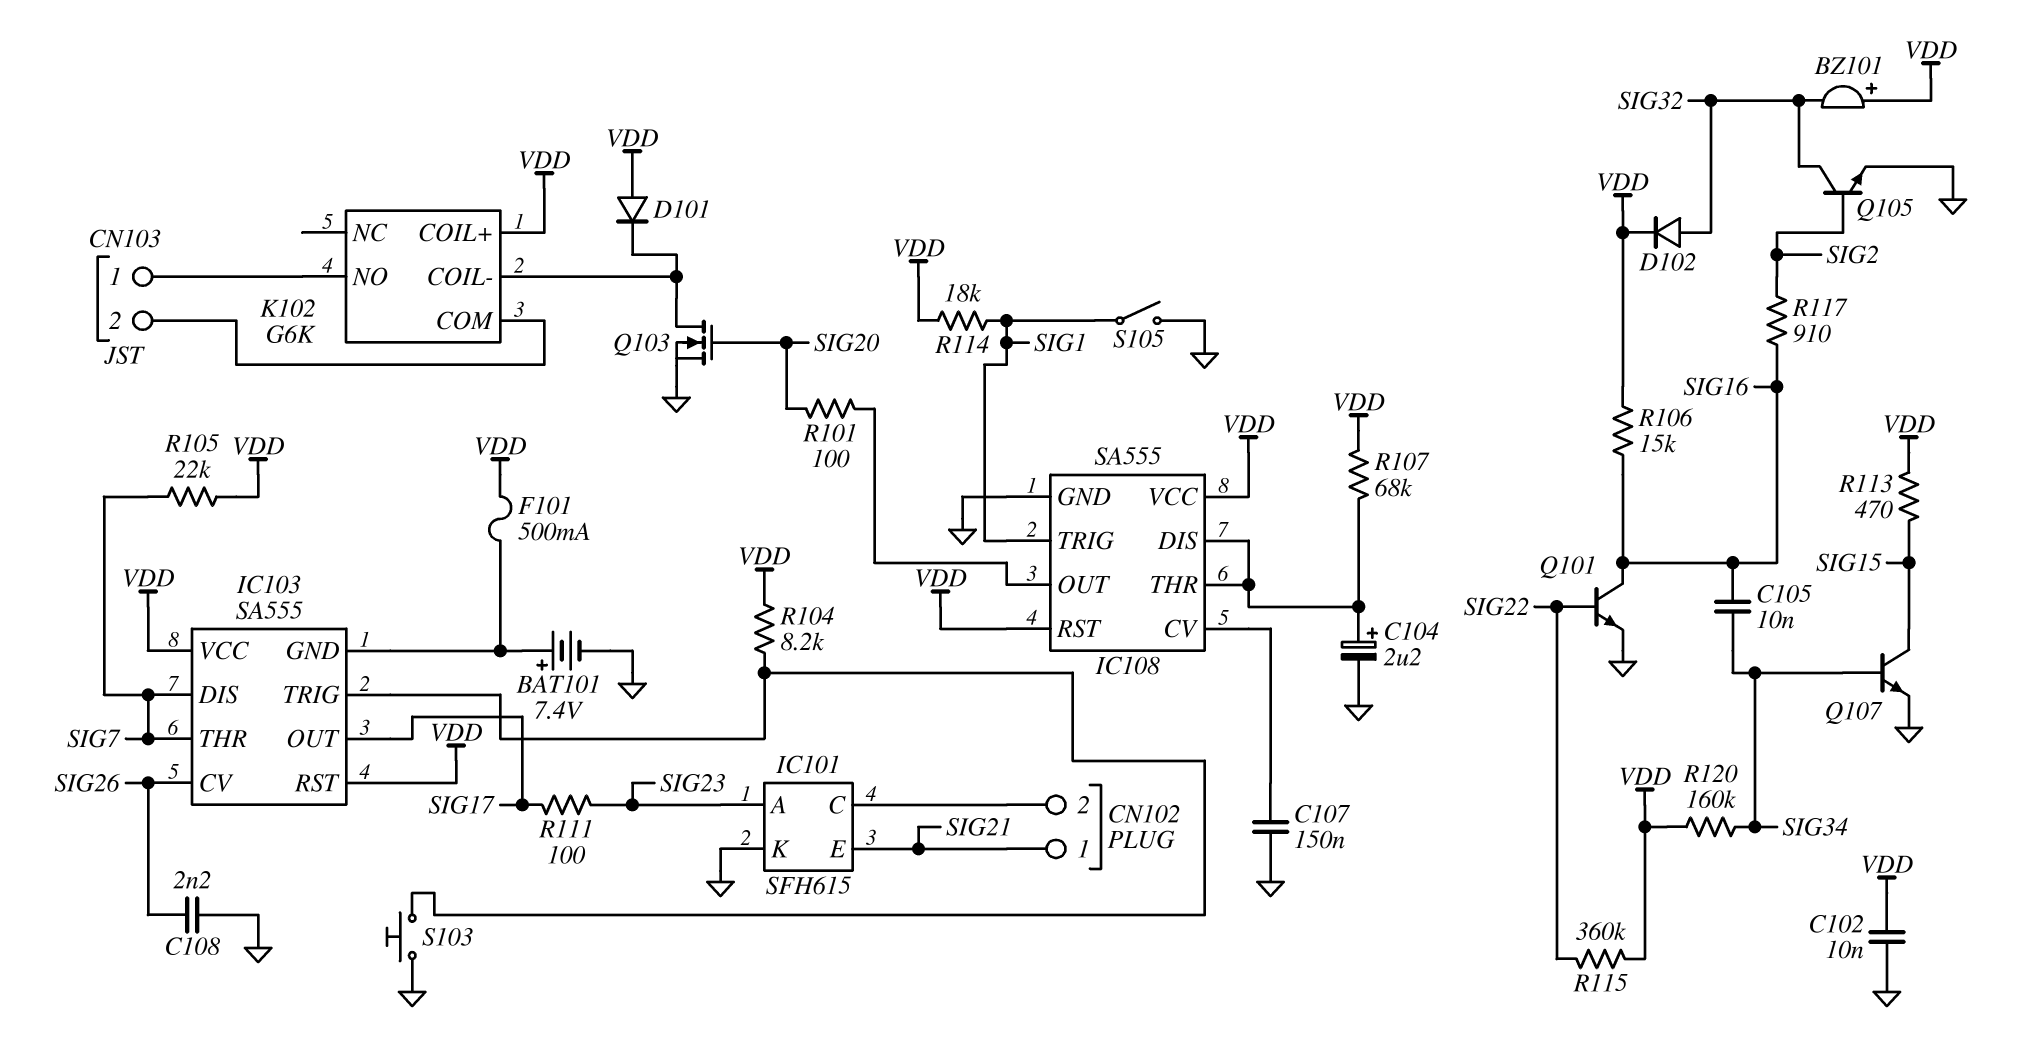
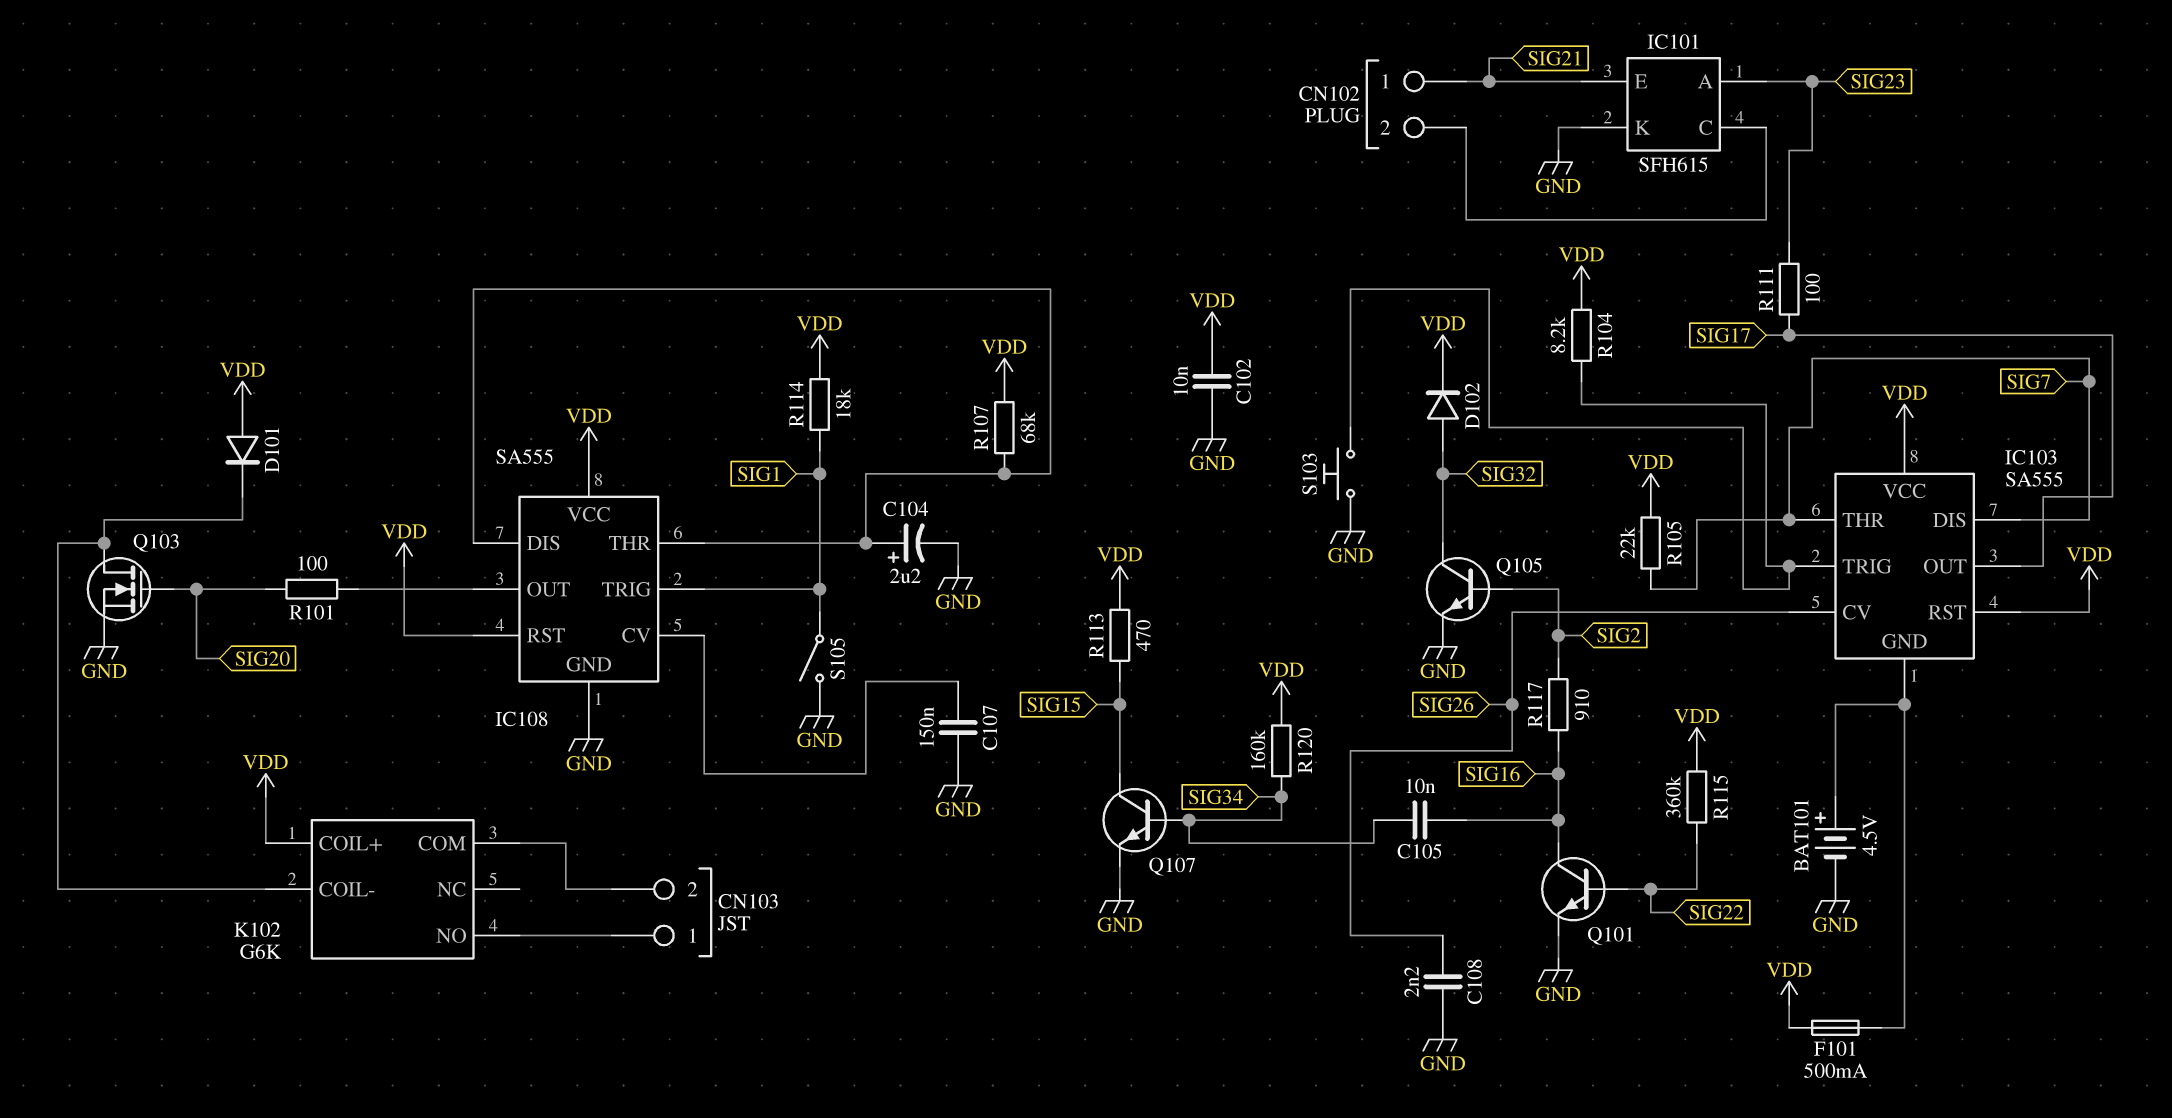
BAT101: 7.4V (plus IC103/GND, minus GND) -> 4.5V (plus IC103/GND, minus GND)
BZ101: buzzer (plus VDD, minus SIG32) -> none
R106: 15k (SIG16, VDD) -> none

